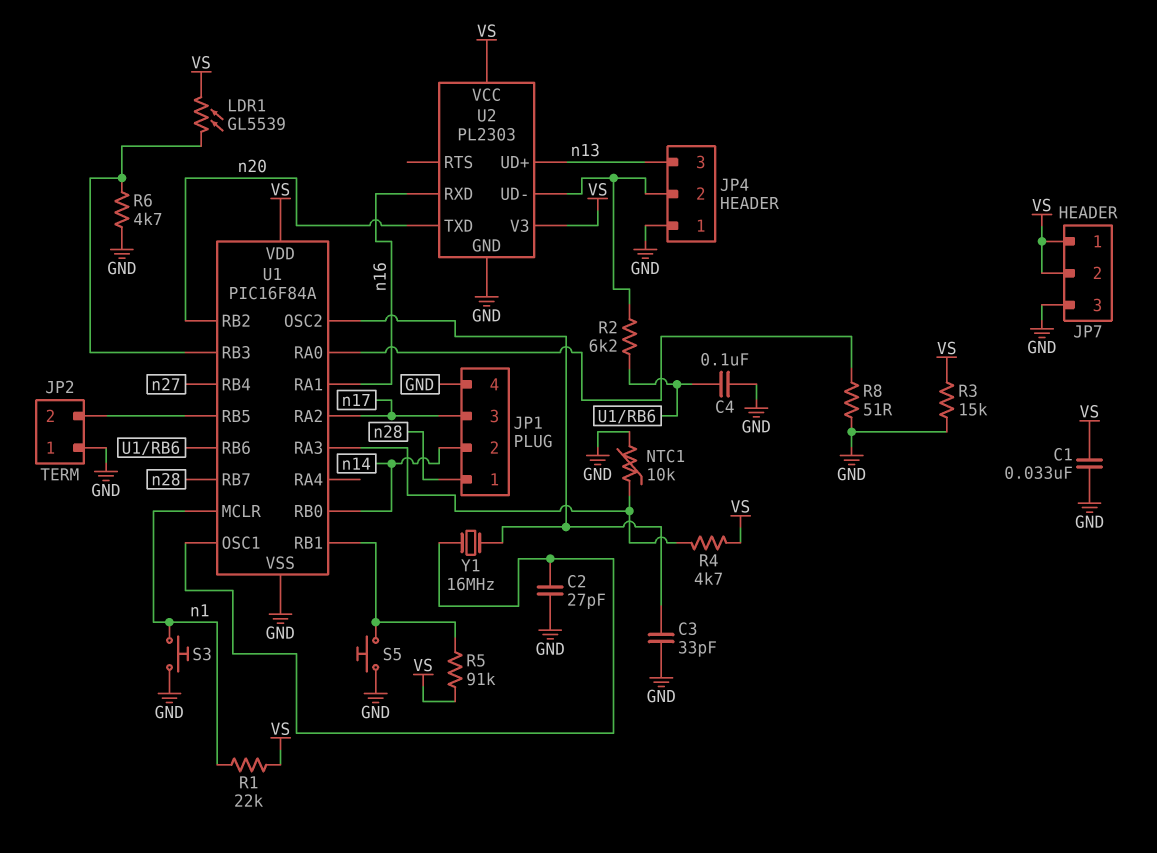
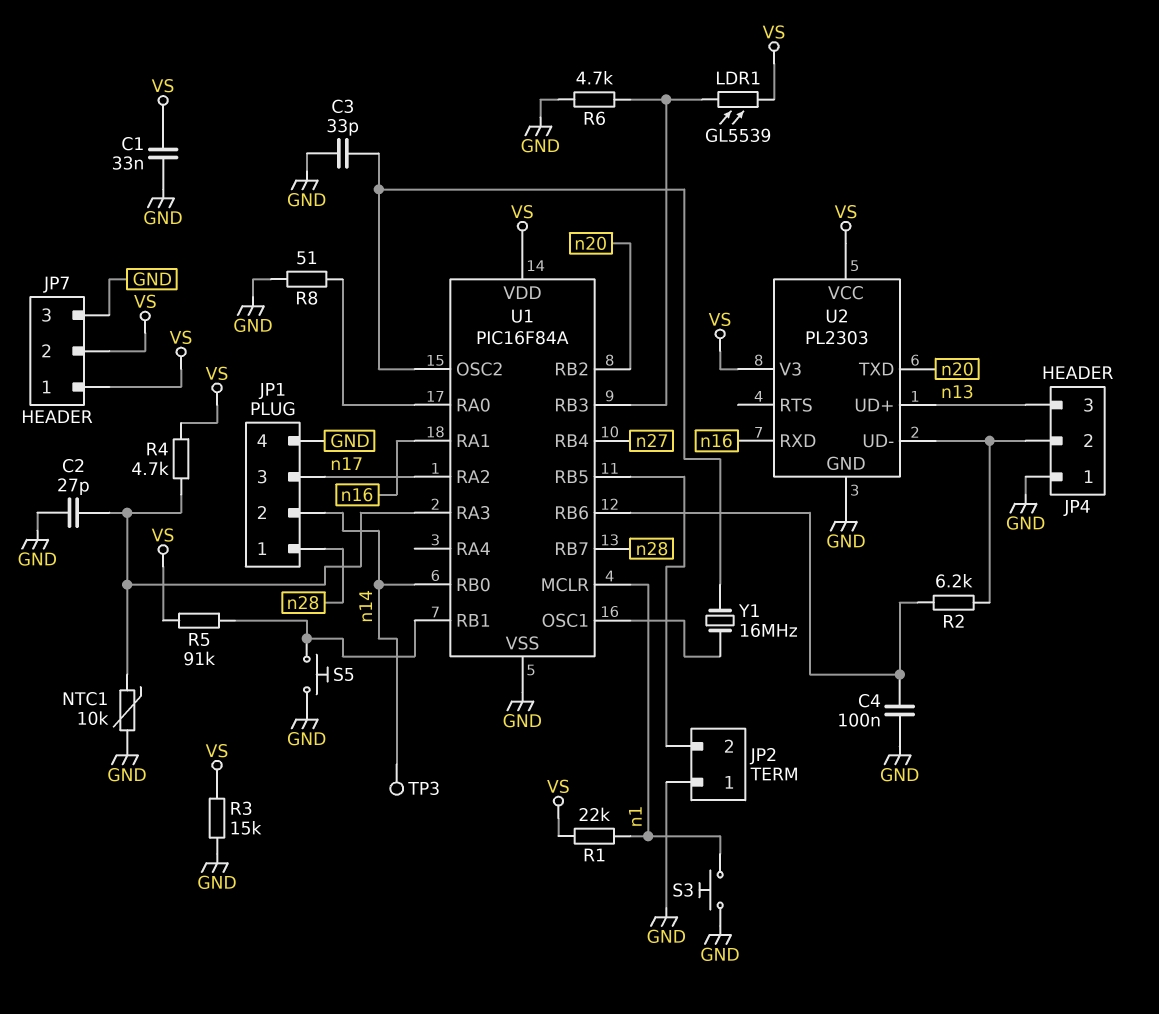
C2: 27pF (GND, U1/OSC1) -> 27pF (GND, U1/RA3)
TP3: none -> test point (n14)

